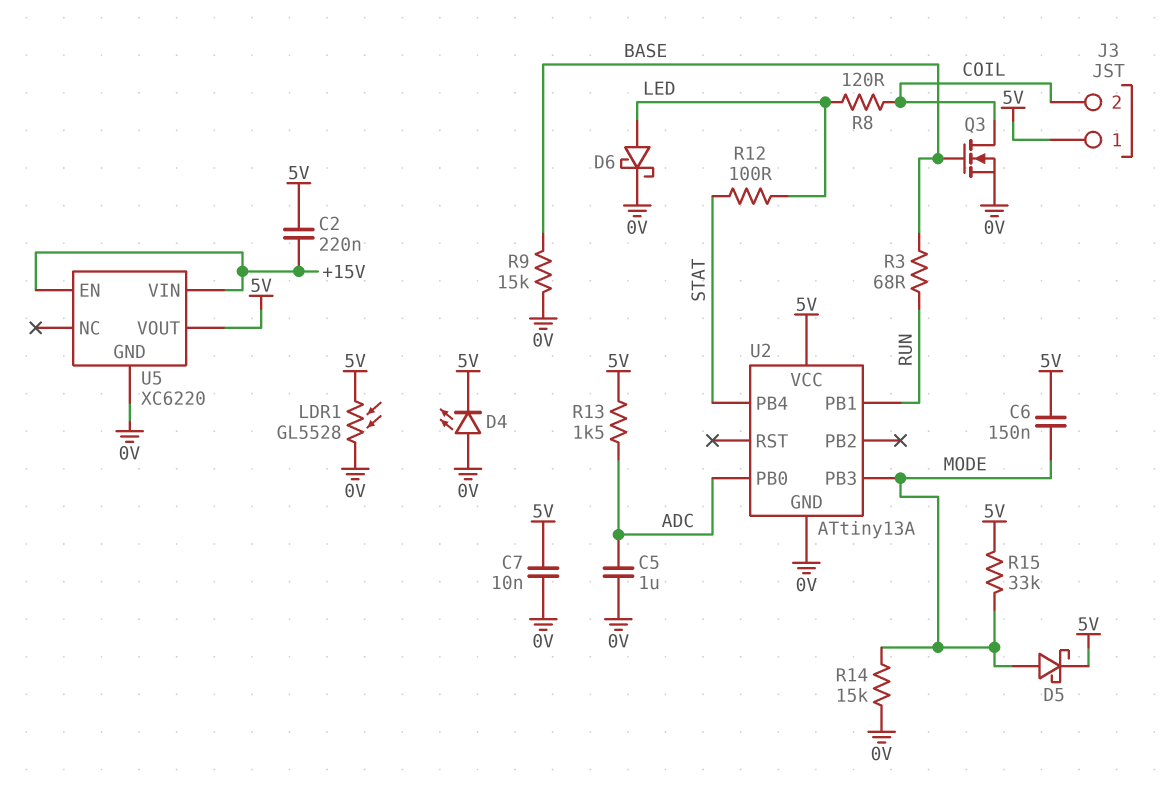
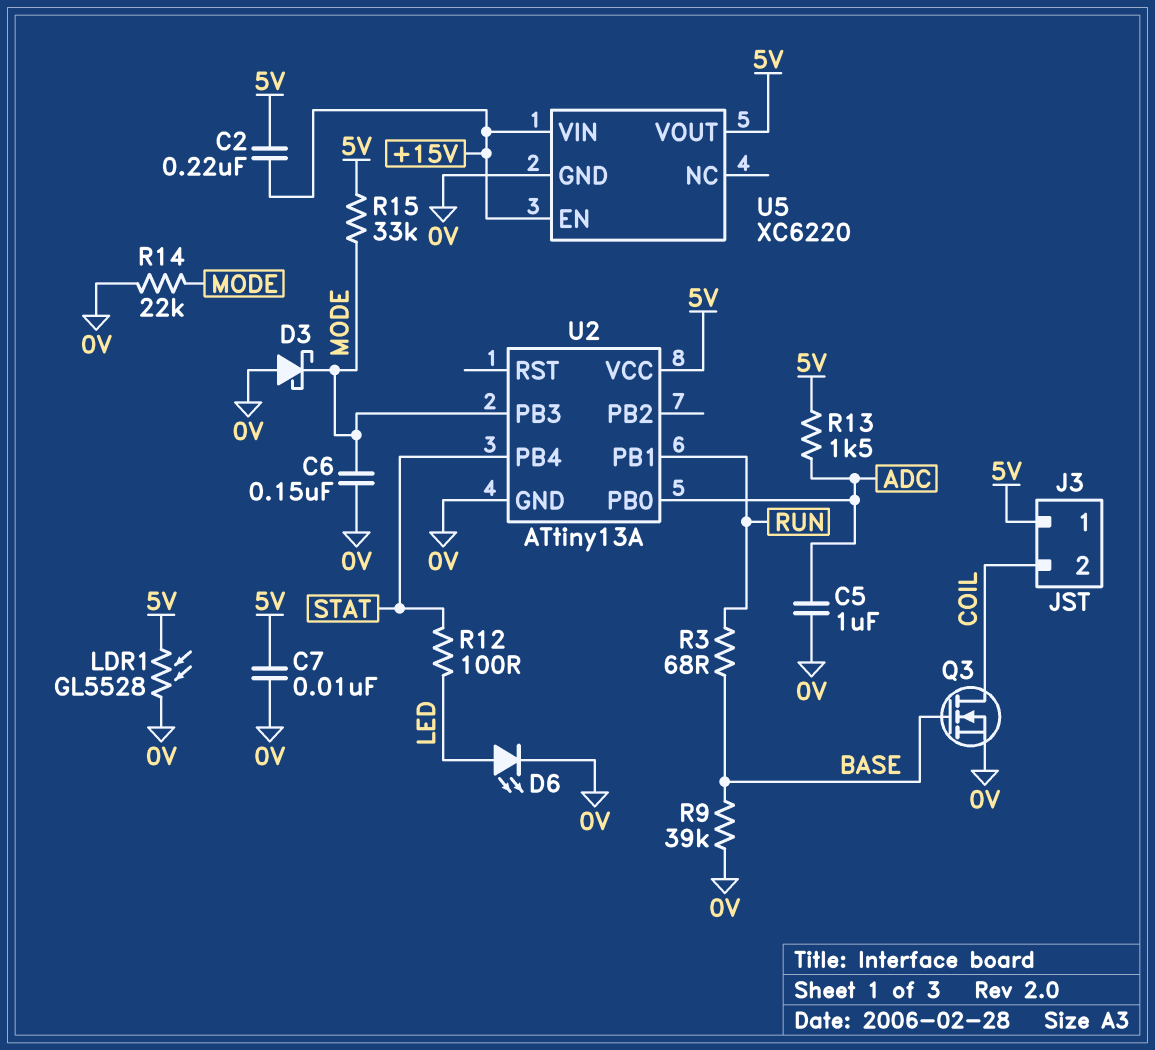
C6: 150nF (5V, MODE) -> 150nF (0V, MODE)
D3: none -> schottky (A 0V, K MODE)
D4: LED (A 0V, K 5V) -> none
D5: schottky (A MODE, K 5V) -> none
D6: schottky (A LED, K 0V) -> LED (A LED, K 0V)
R8: 120 (COIL, LED) -> none
R9: 15k (0V, BASE) -> 39k (0V, BASE)
R14: 15k (0V, MODE) -> 22k (0V, MODE)

